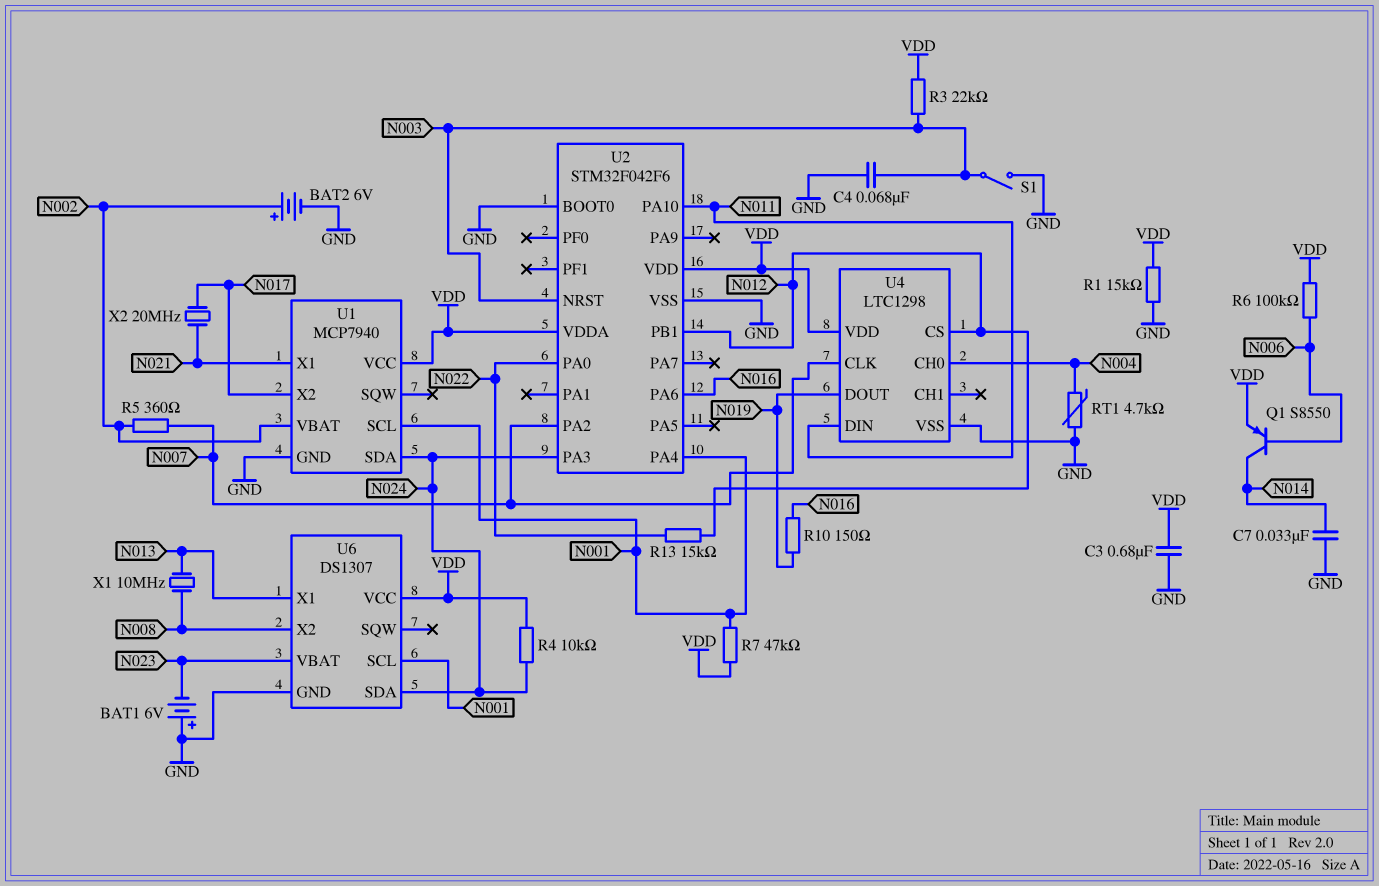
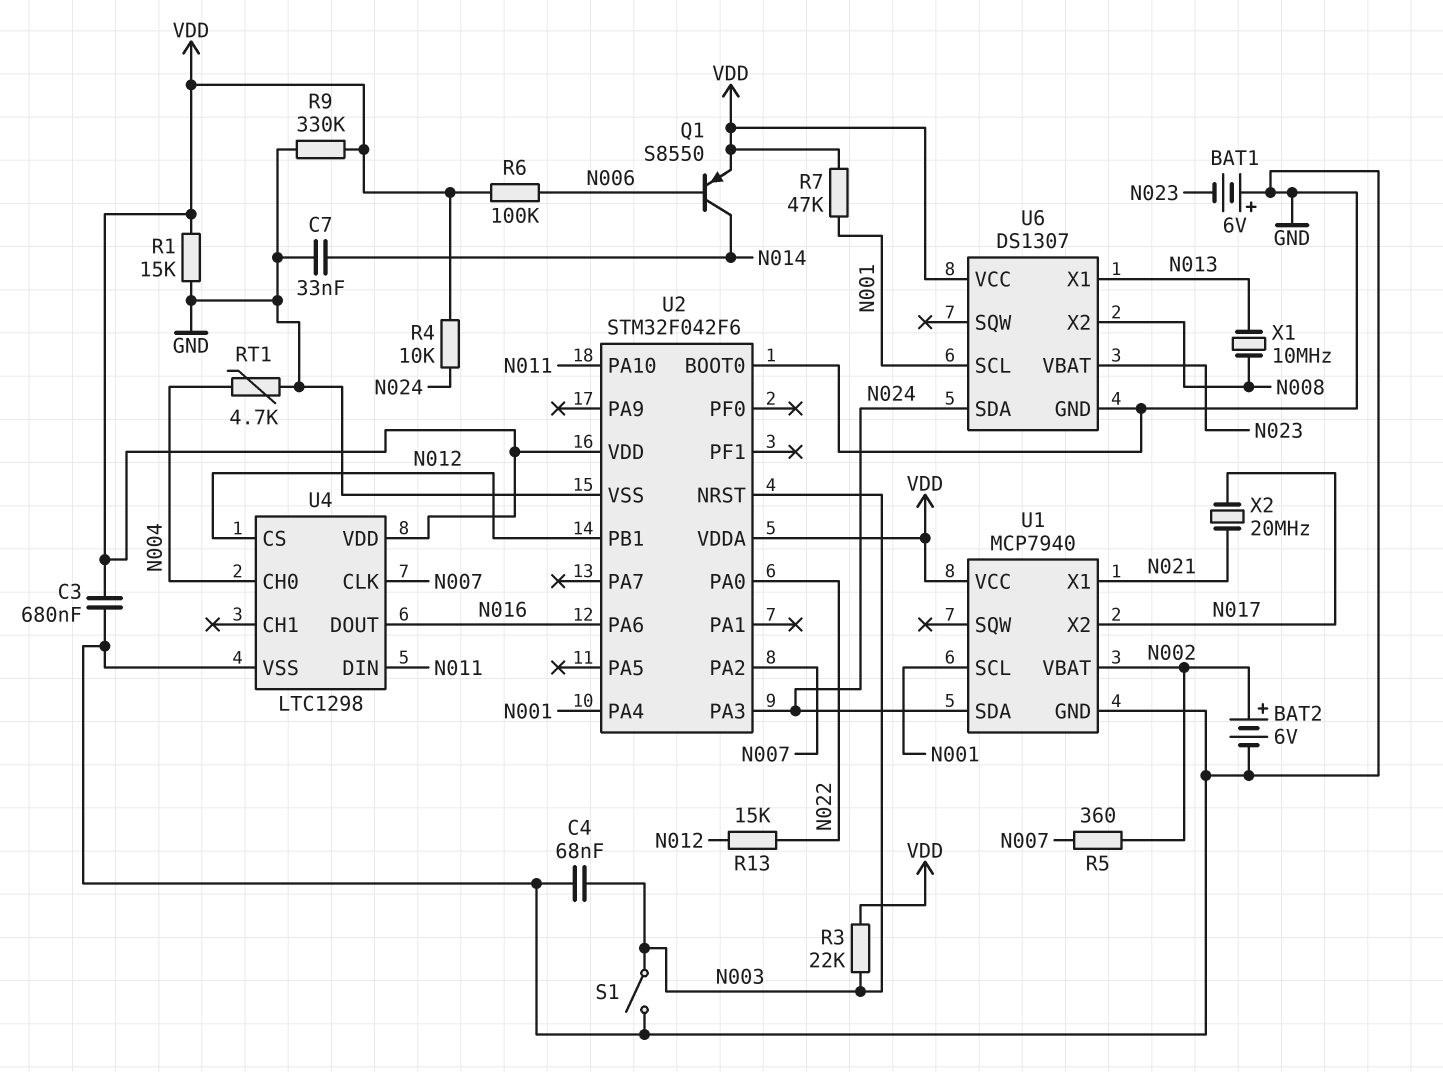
R9: none -> 330k (GND, VDD)
R10: 150 (N016, N019) -> none
U4 pin DOUT: N019 -> N016

